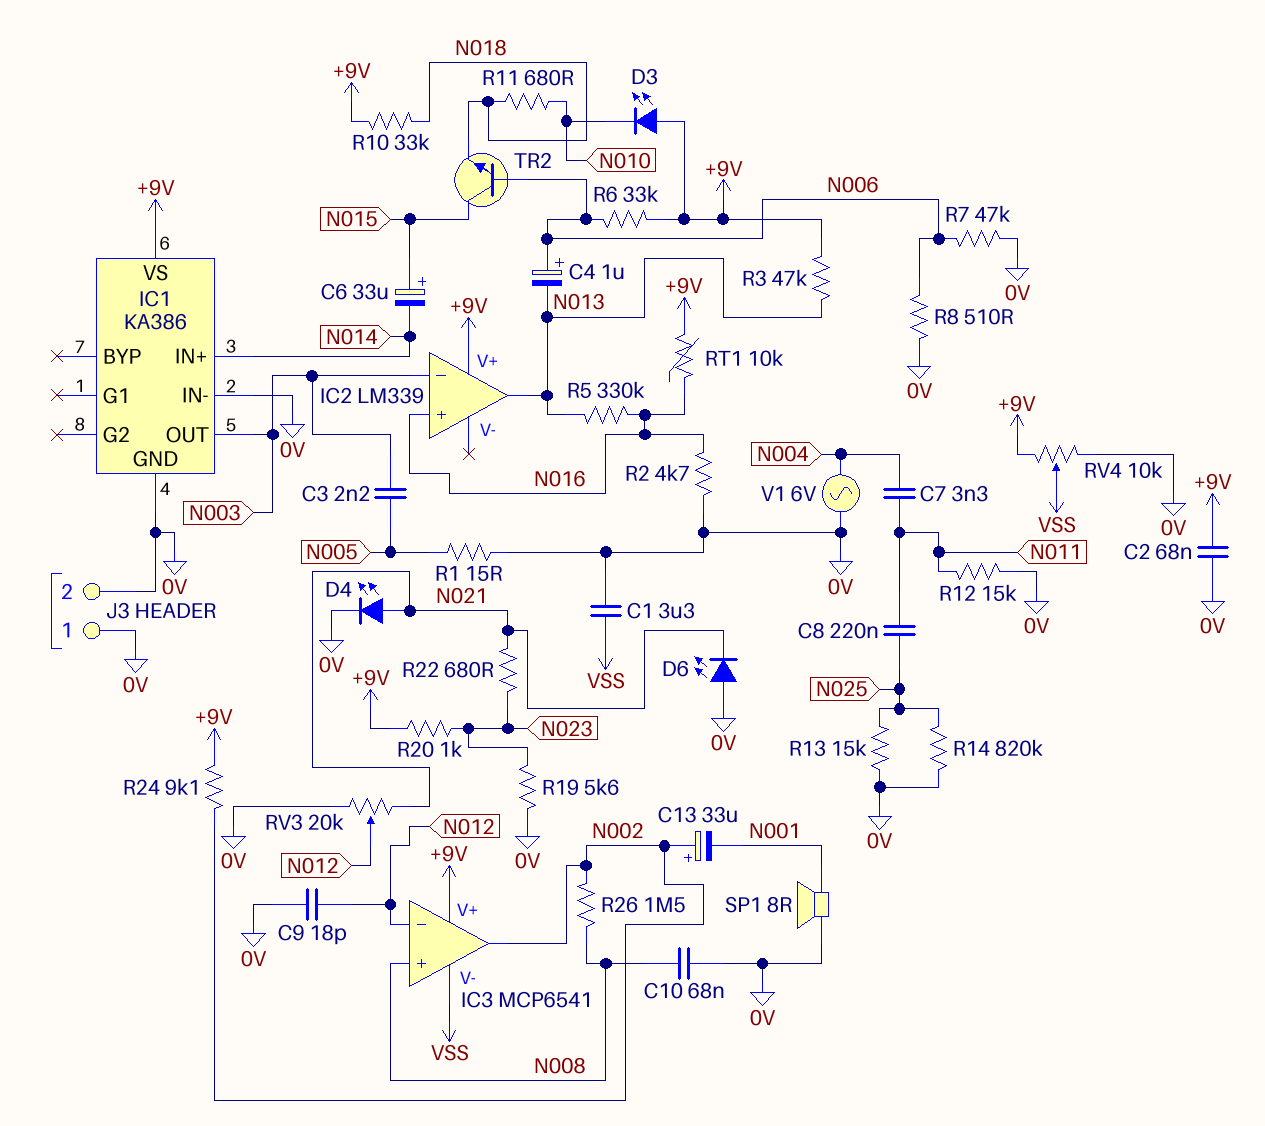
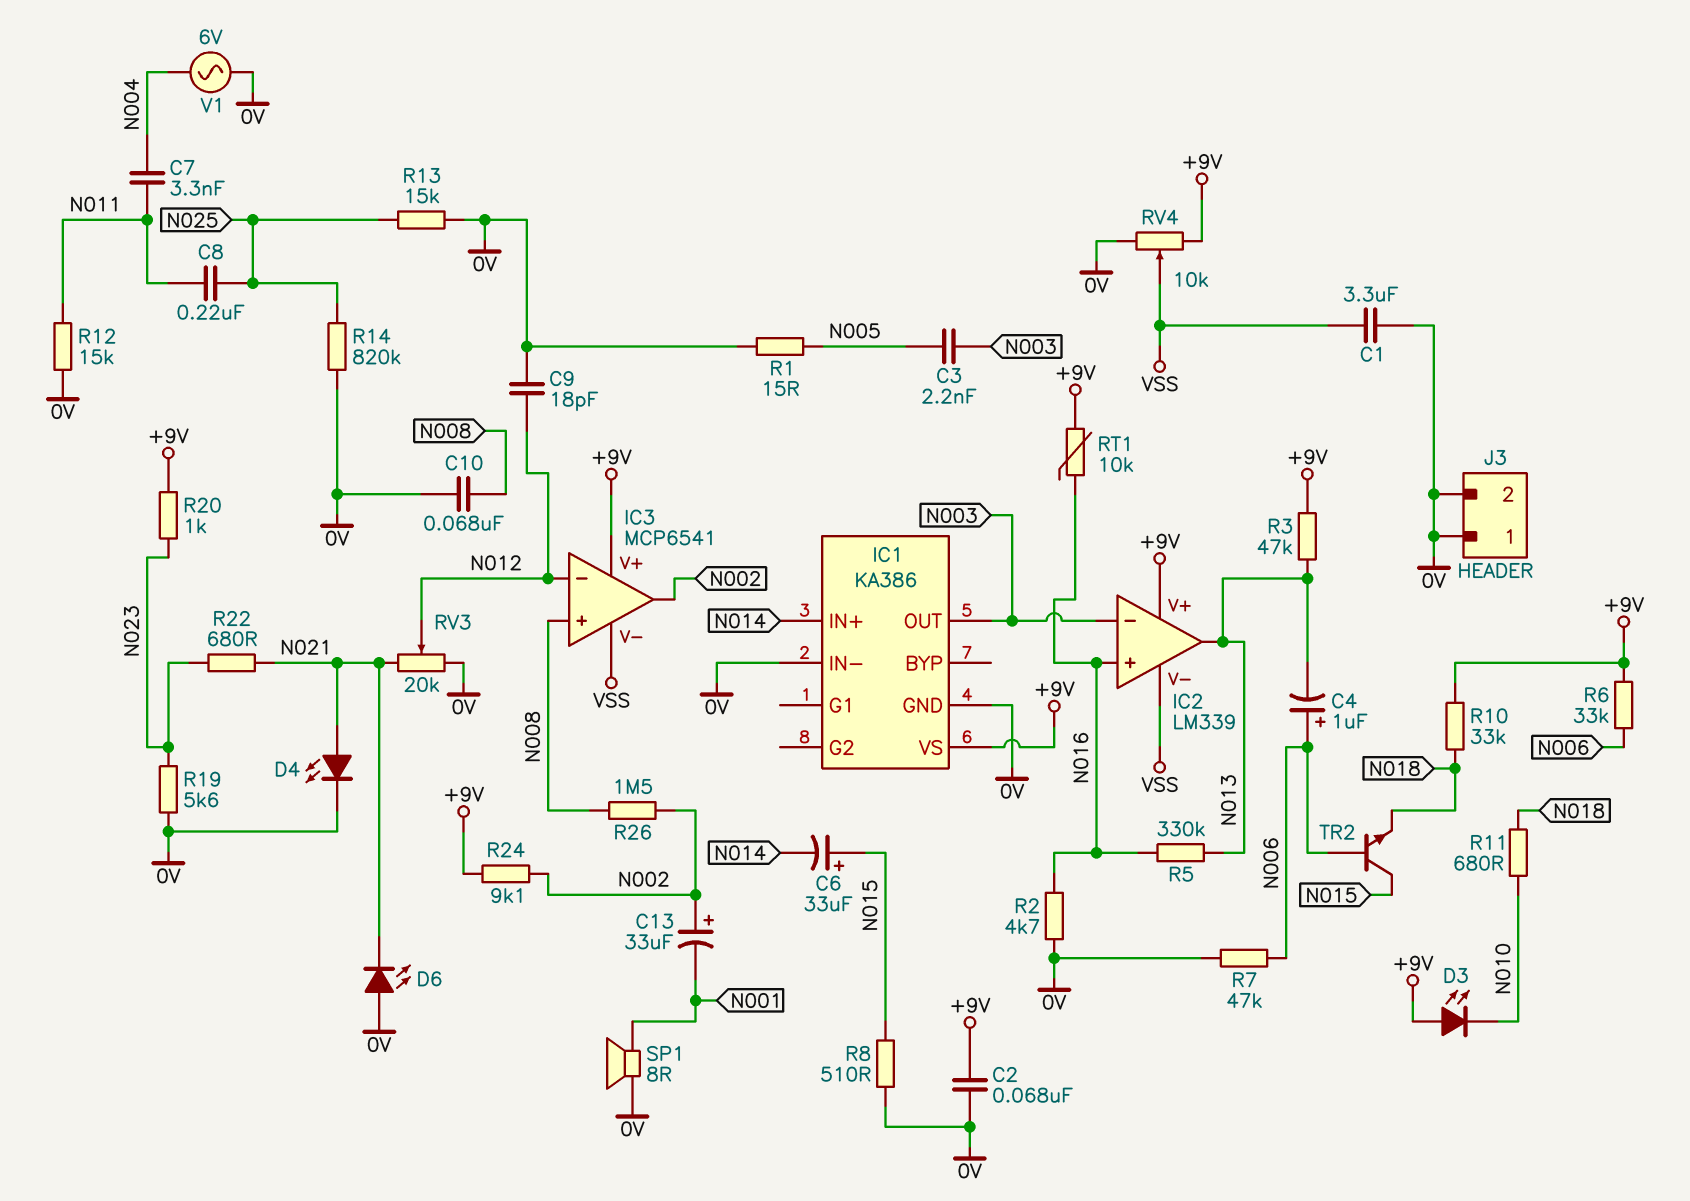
IC2 pin V-: none -> VSS
R8: 510 (0V, N006) -> 510 (0V, N015)

